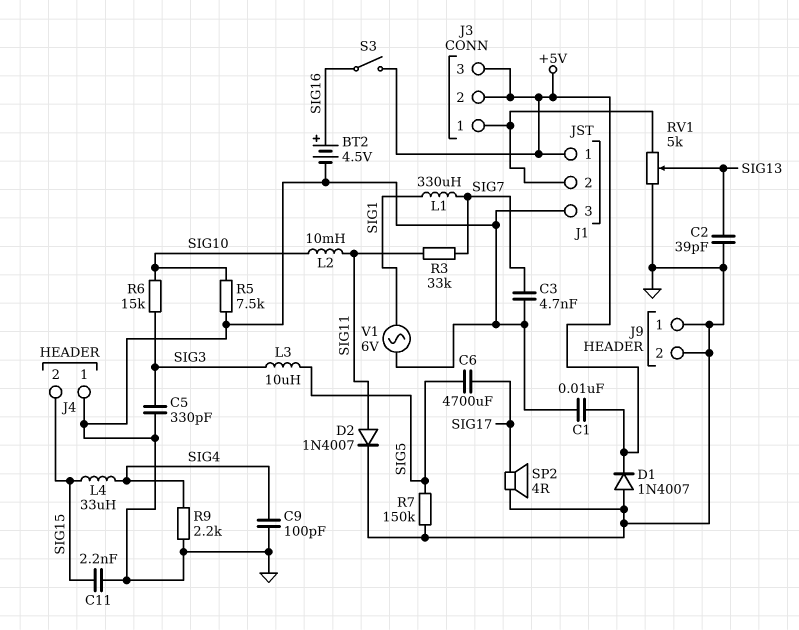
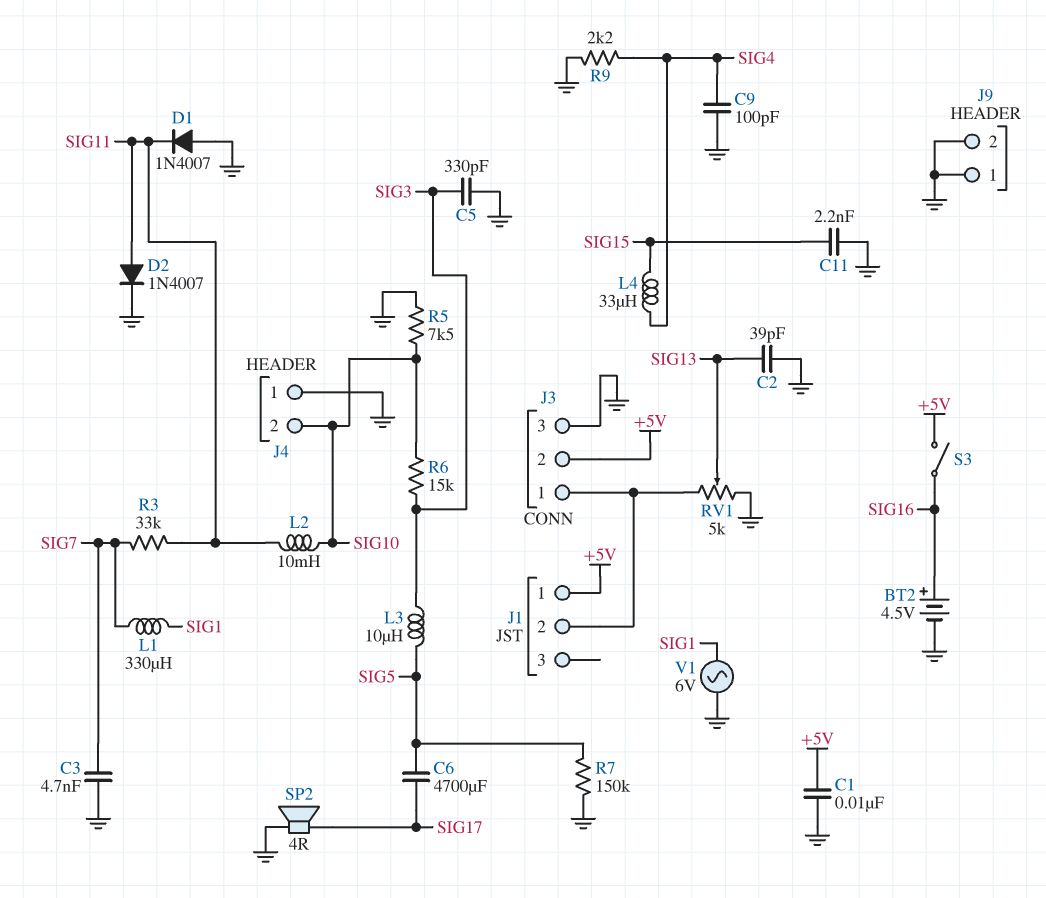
D1: diode 1N4007 (A GND, K +5V) -> diode 1N4007 (A GND, K SIG11)
J1 pin 3: GND -> none
J3 pin 3: +5V -> GND
J4 pin 2: SIG15 -> SIG10

